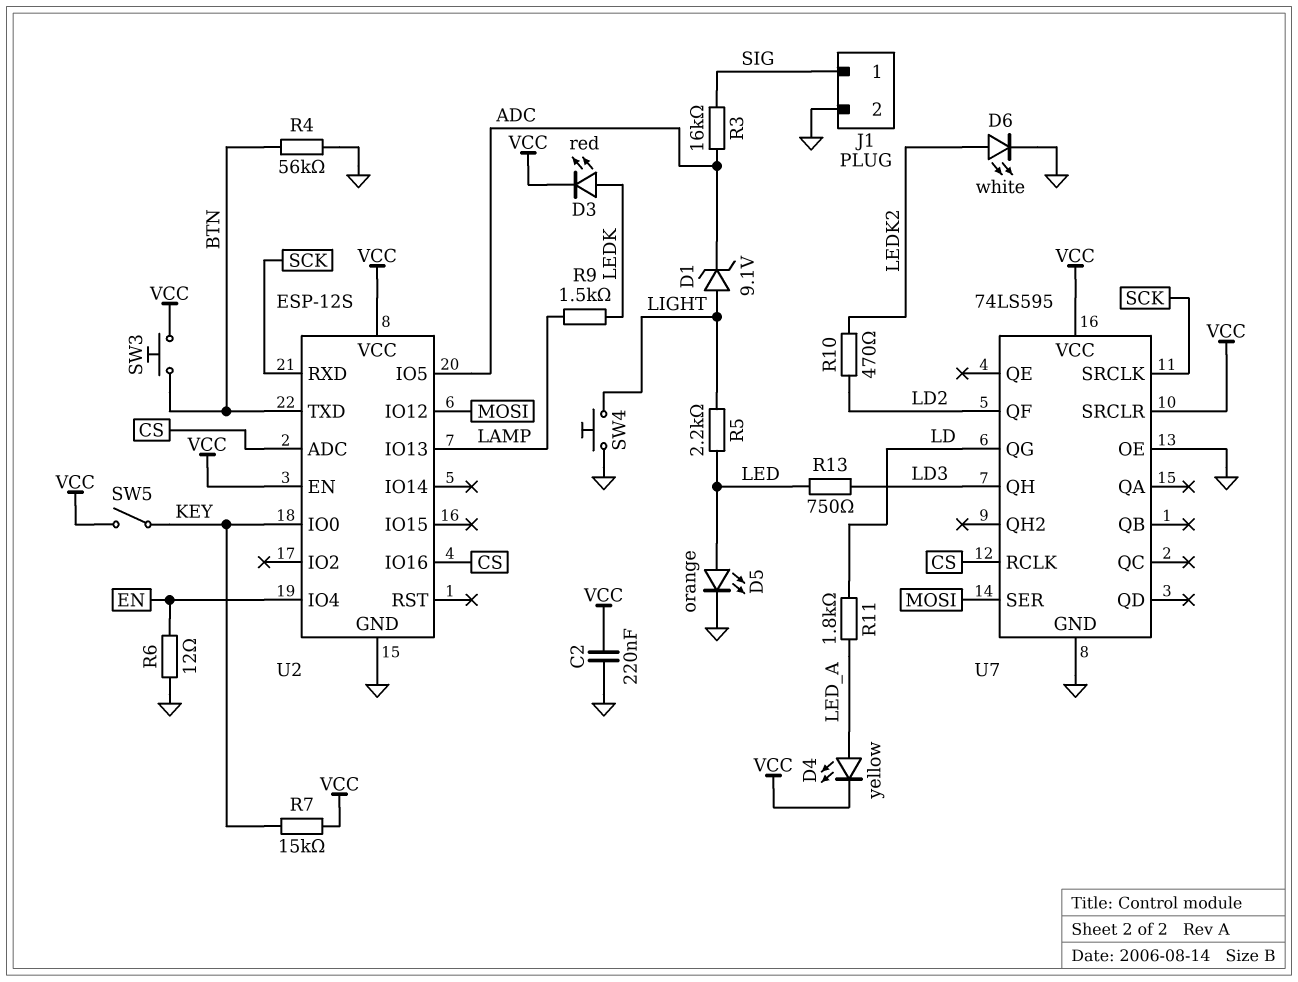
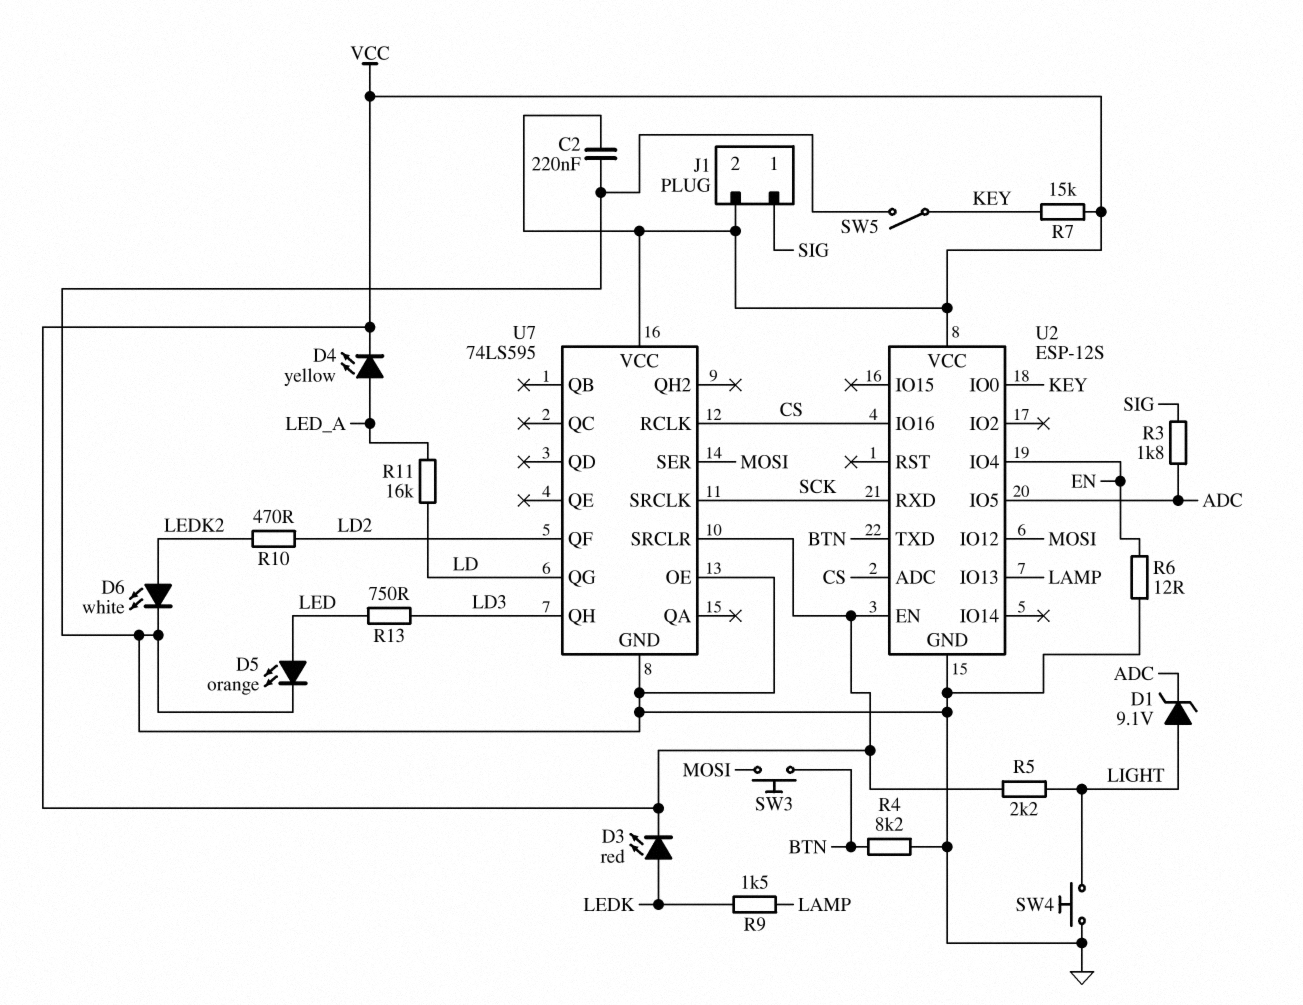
J1 pin 2: GND -> VCC
R3: 16k (ADC, SIG) -> 1.8k (ADC, SIG)
R4: 56k (BTN, GND) -> 8.2k (BTN, GND)
R5: 2.2k (LED, LIGHT) -> 2.2k (LIGHT, VCC)
R11: 1.8k (LD, LED_A) -> 16k (LD, LED_A)
SW3: button (BTN, VCC) -> button (BTN, MOSI)
SW5: switch (KEY, VCC) -> switch (GND, KEY)

